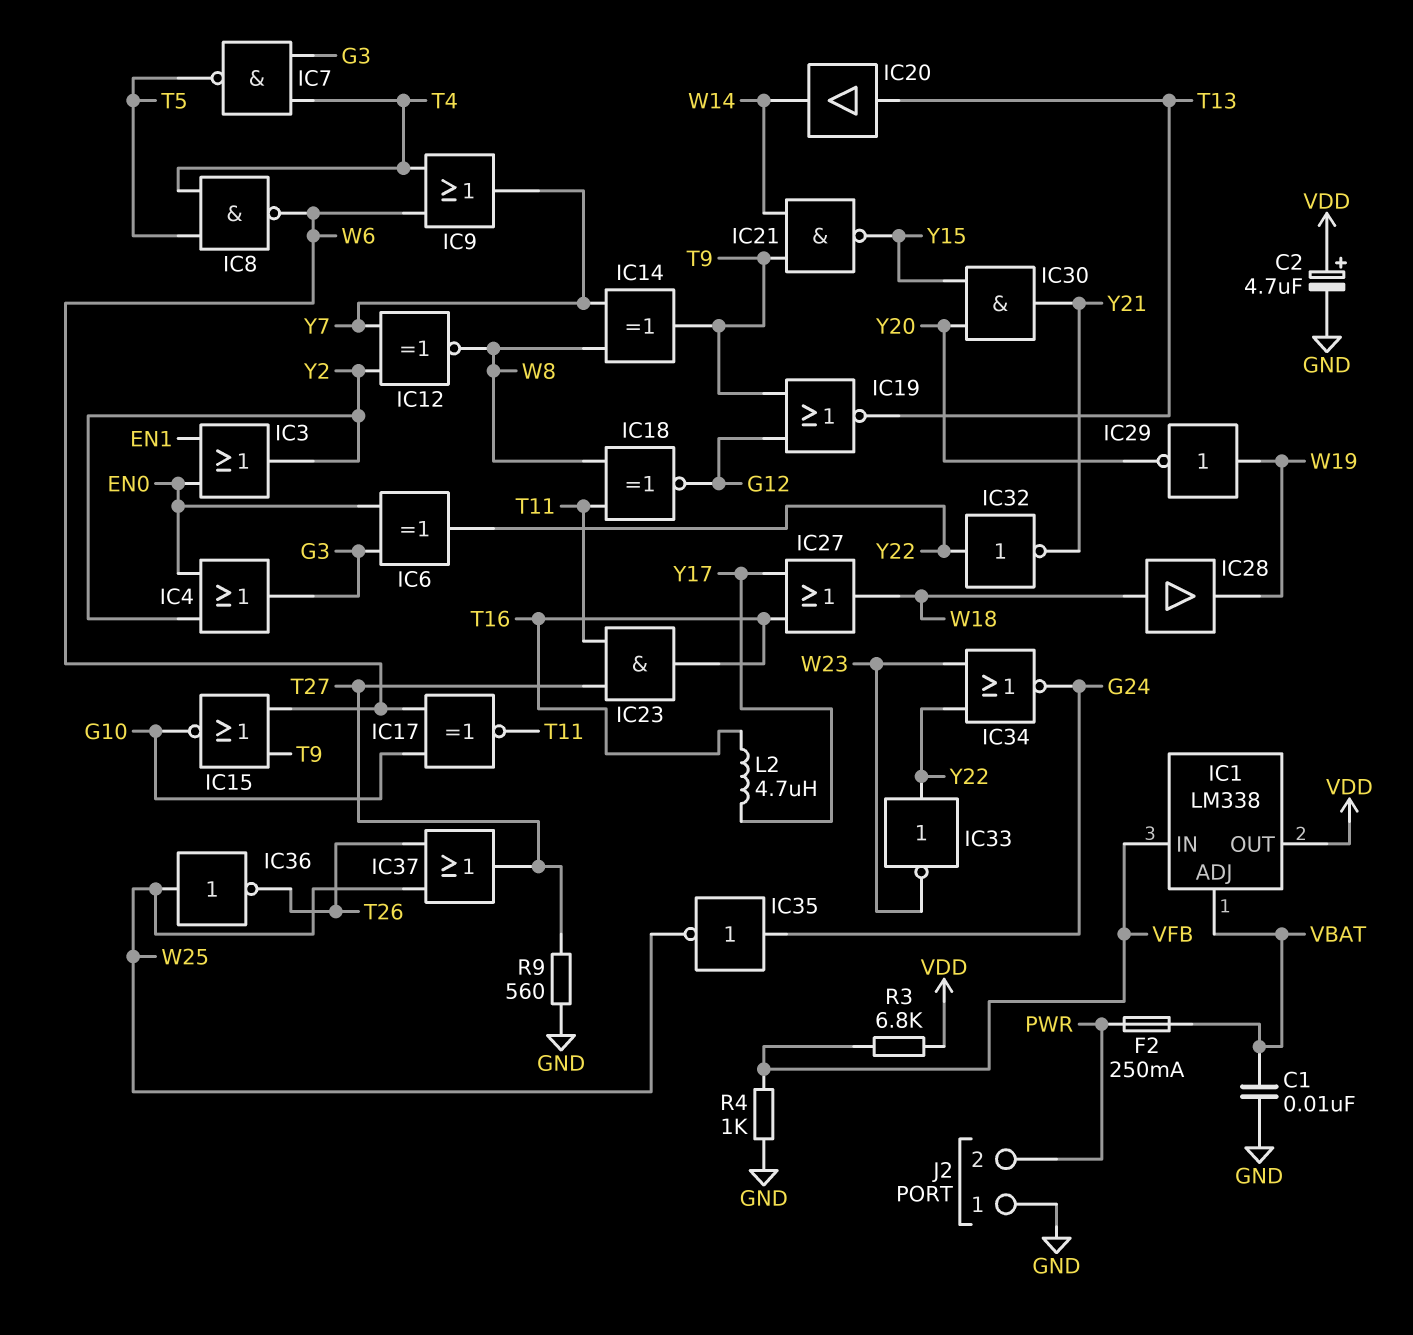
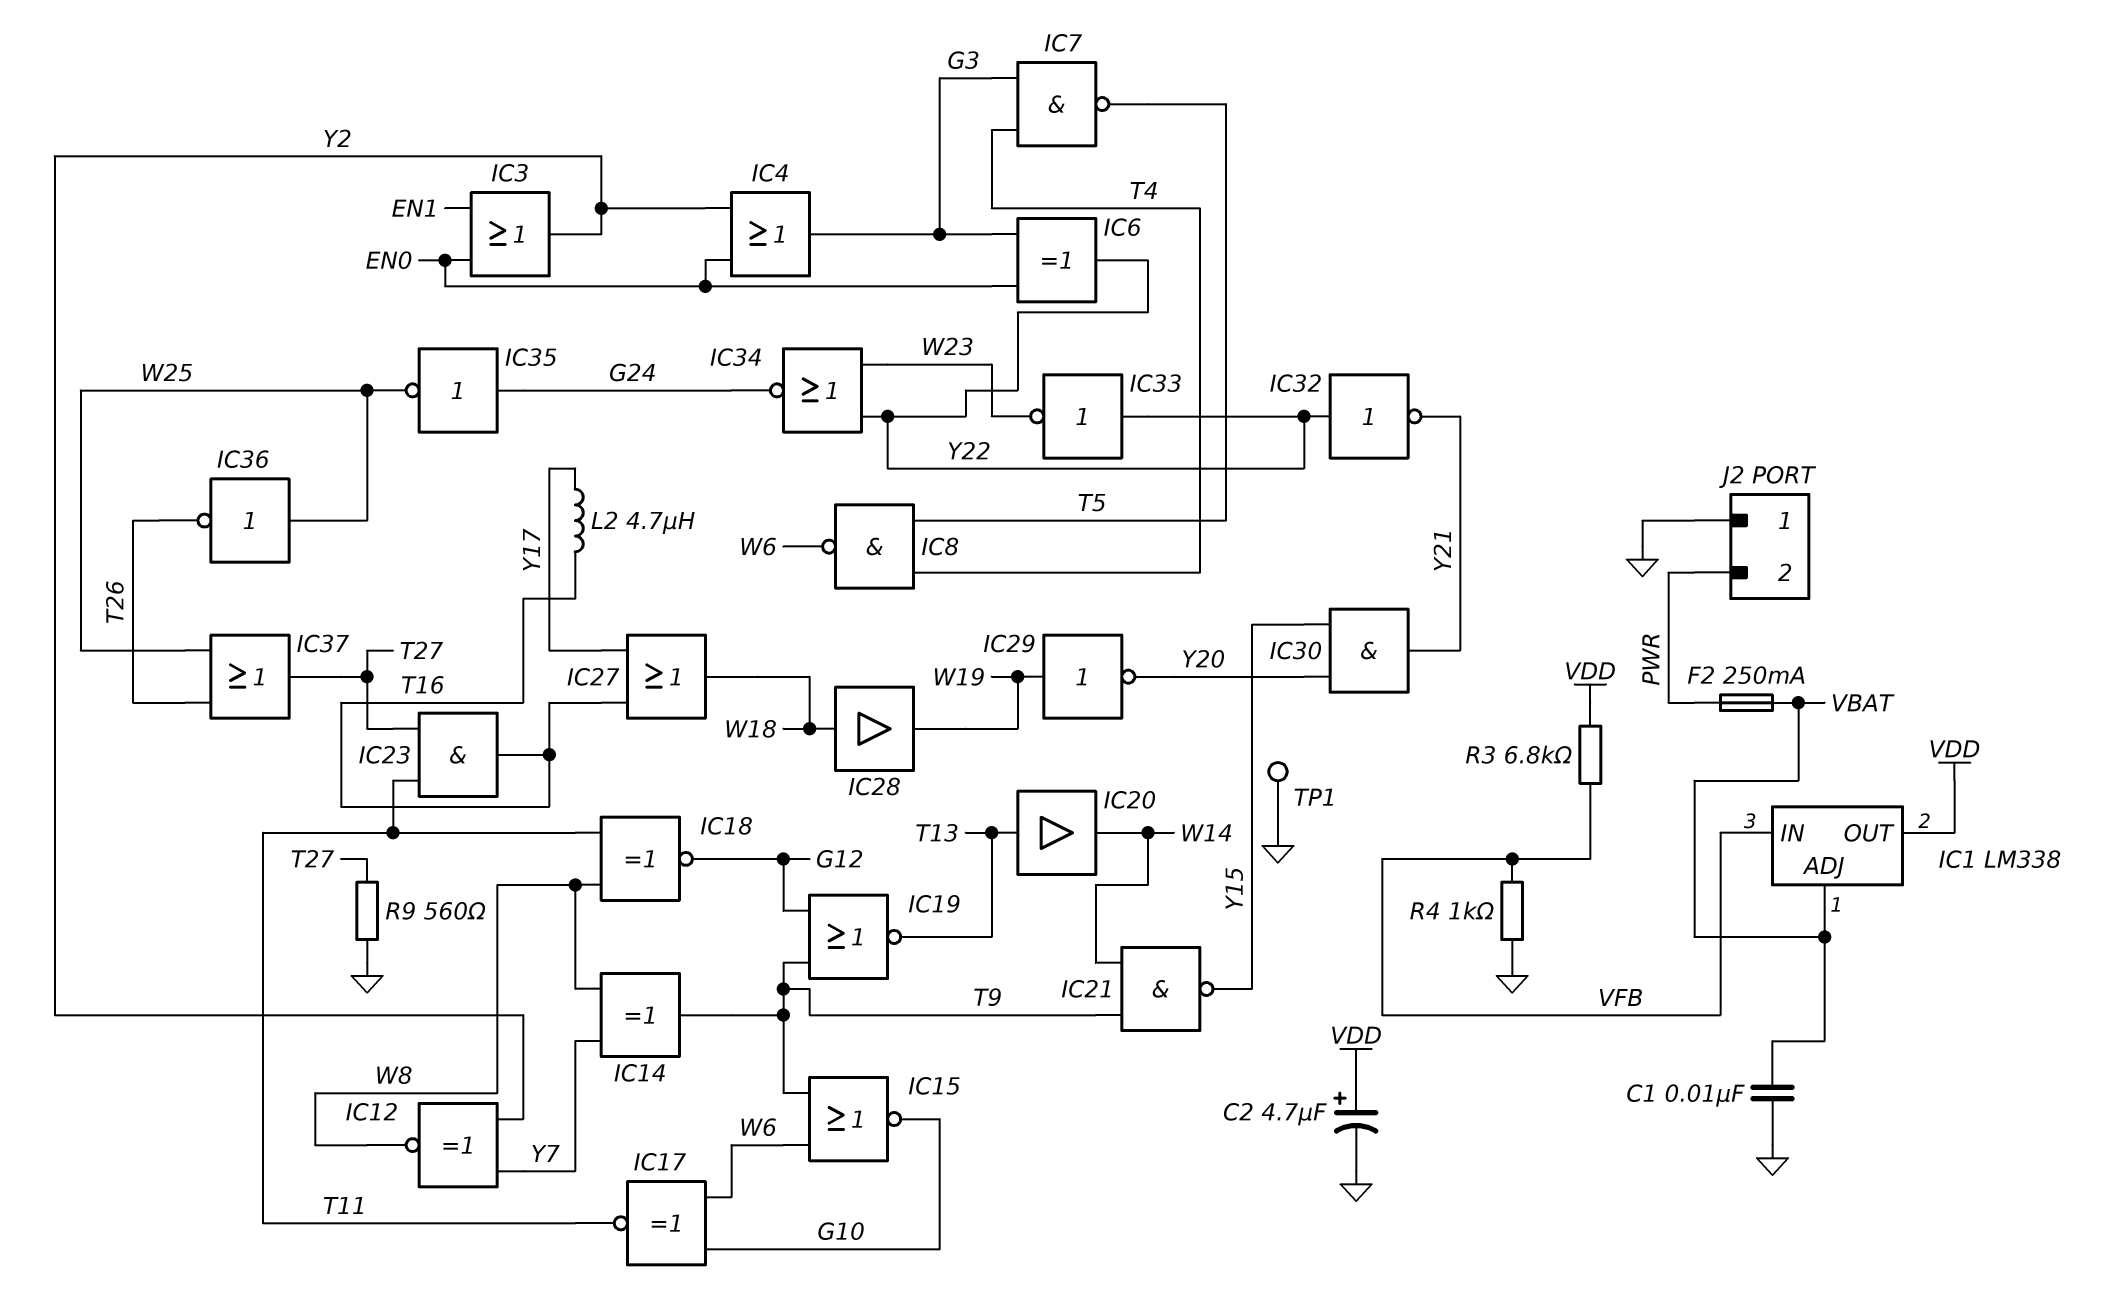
IC9: OR (in T4, in W6, out Y7) -> none
TP1: none -> test point (GND)

